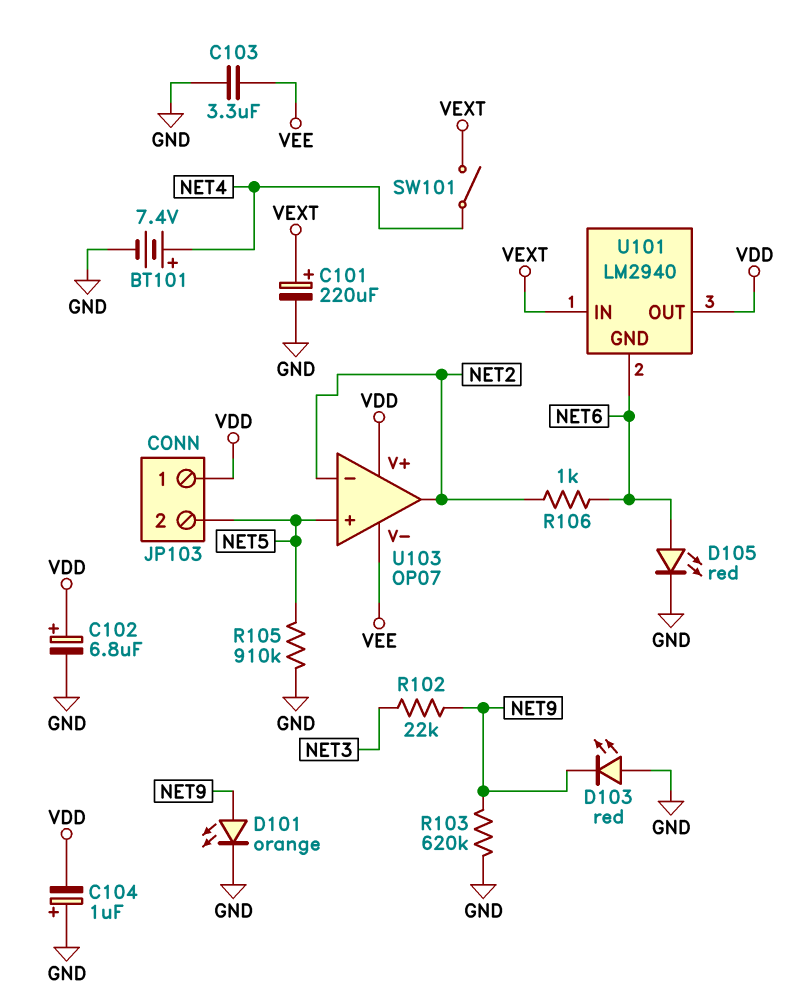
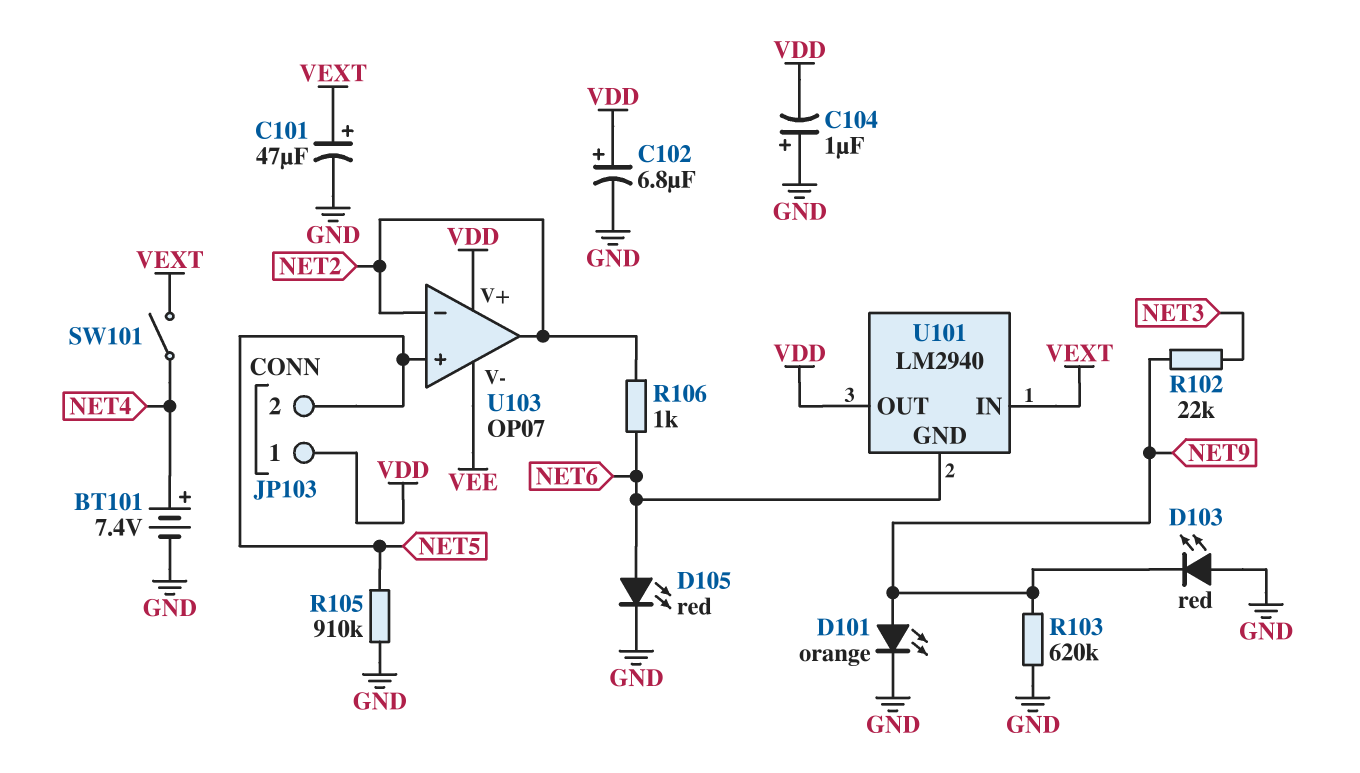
C101: 220uF (plus VEXT, minus GND) -> 47uF (plus VEXT, minus GND)
C103: 3.3uF (GND, VEE) -> none

